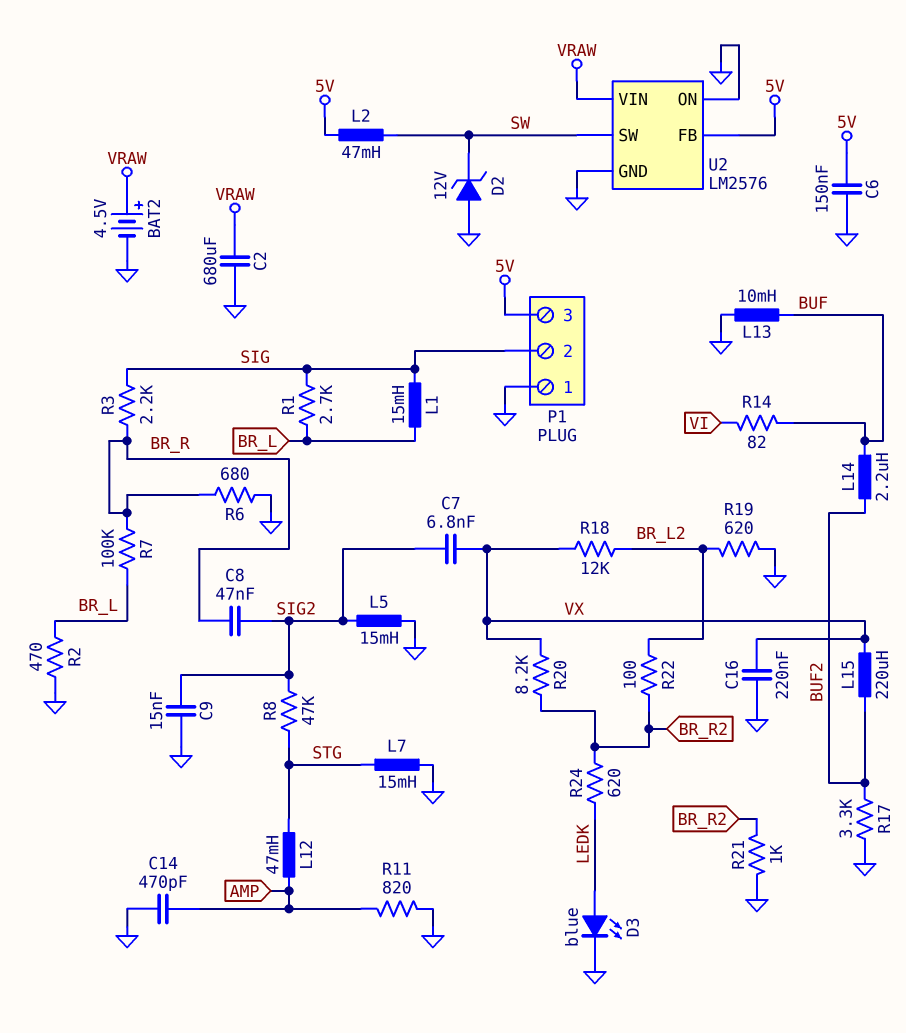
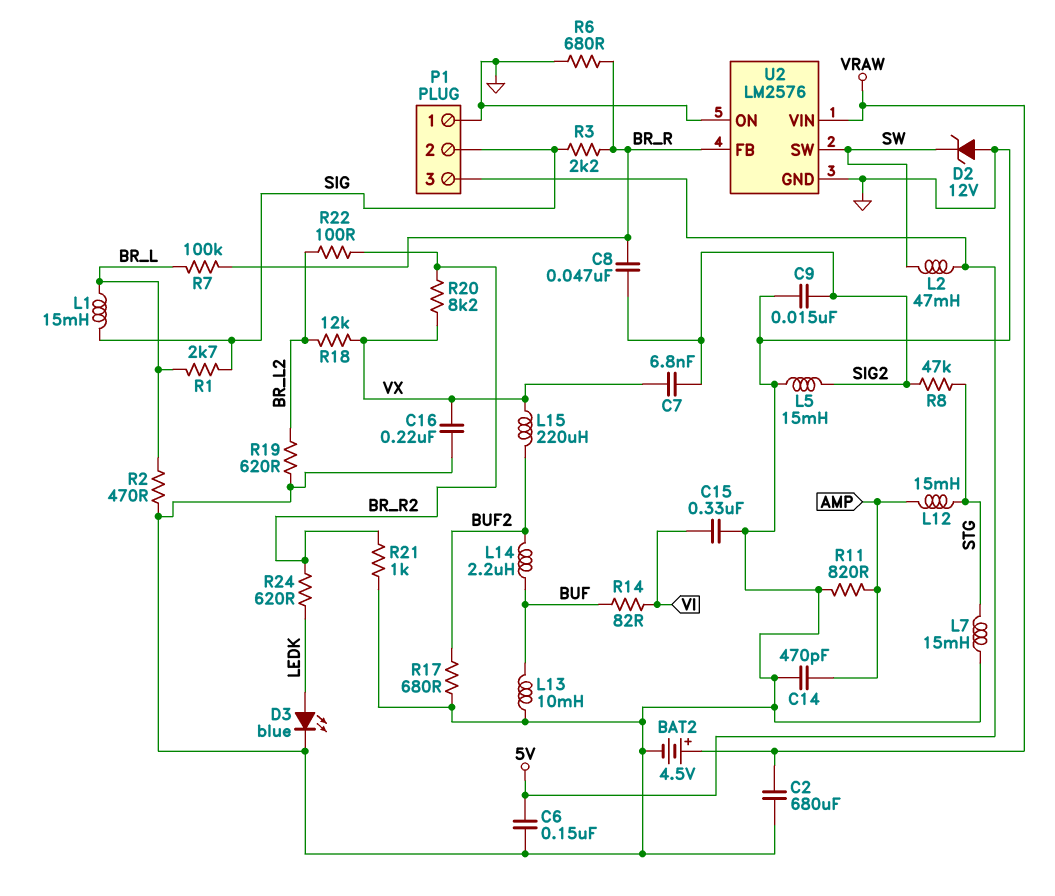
C15: none -> 330nF (GND, VI)
L12: 47mH (AMP, STG) -> 15mH (AMP, STG)
R17: 3.3k (BUF2, GND) -> 680 (BUF2, GND)
U2 pin FB: 5V -> BR_R

